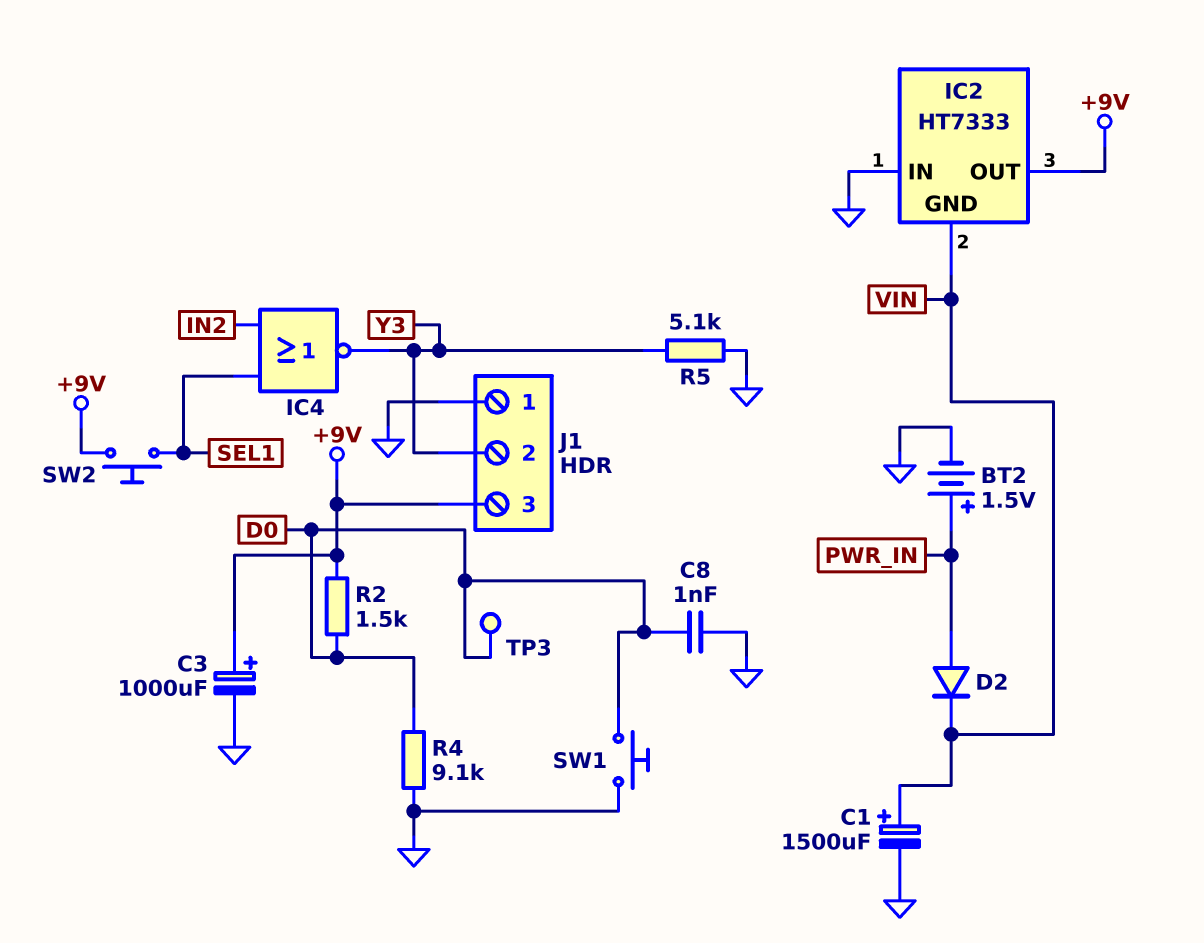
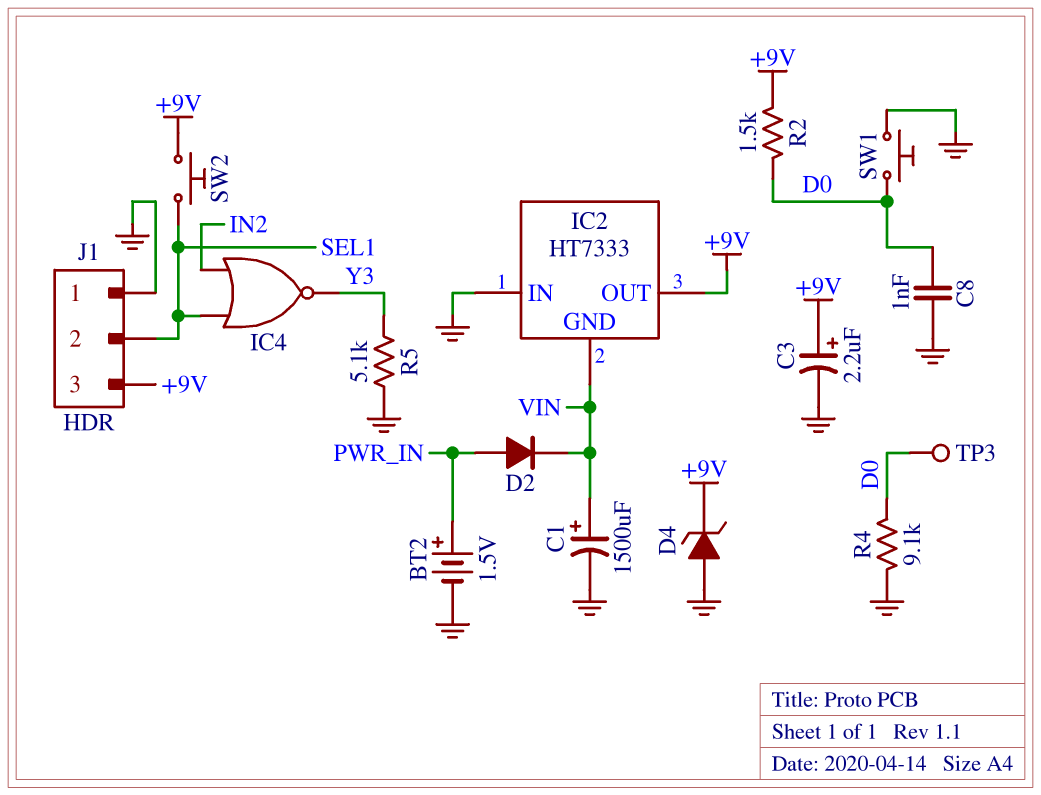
C3: 1000uF (plus +9V, minus GND) -> 2.2uF (plus +9V, minus GND)
D4: none -> zener (A GND, K +9V)
J1 pin 2: Y3 -> SEL1

